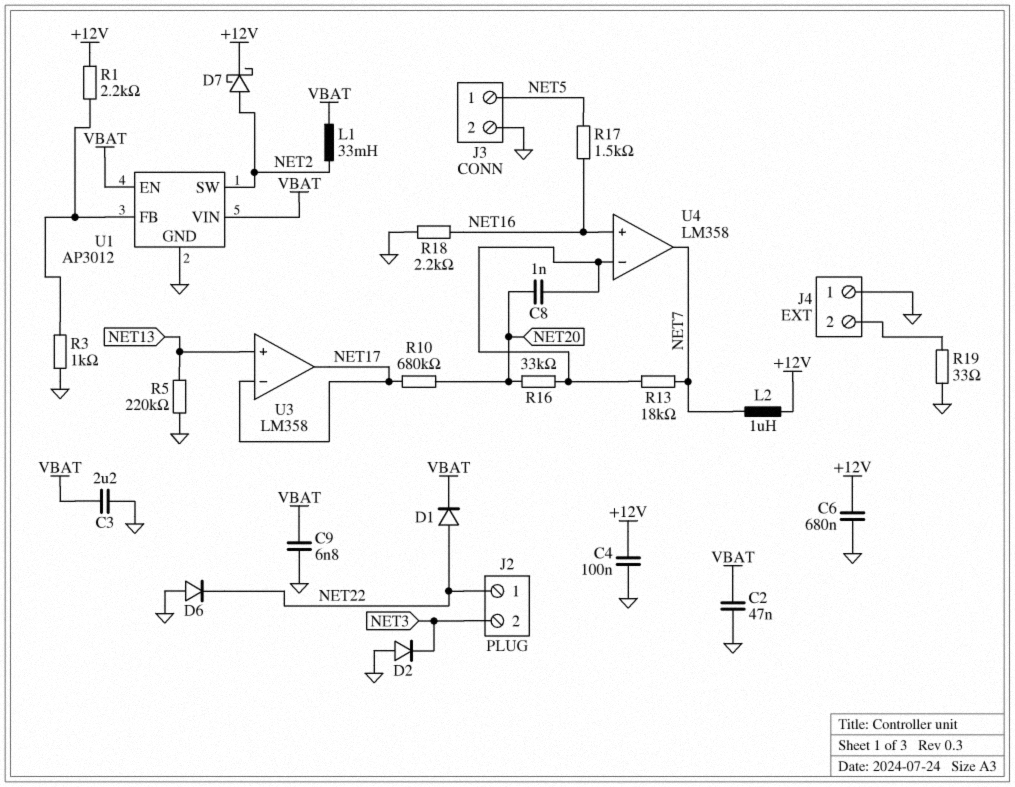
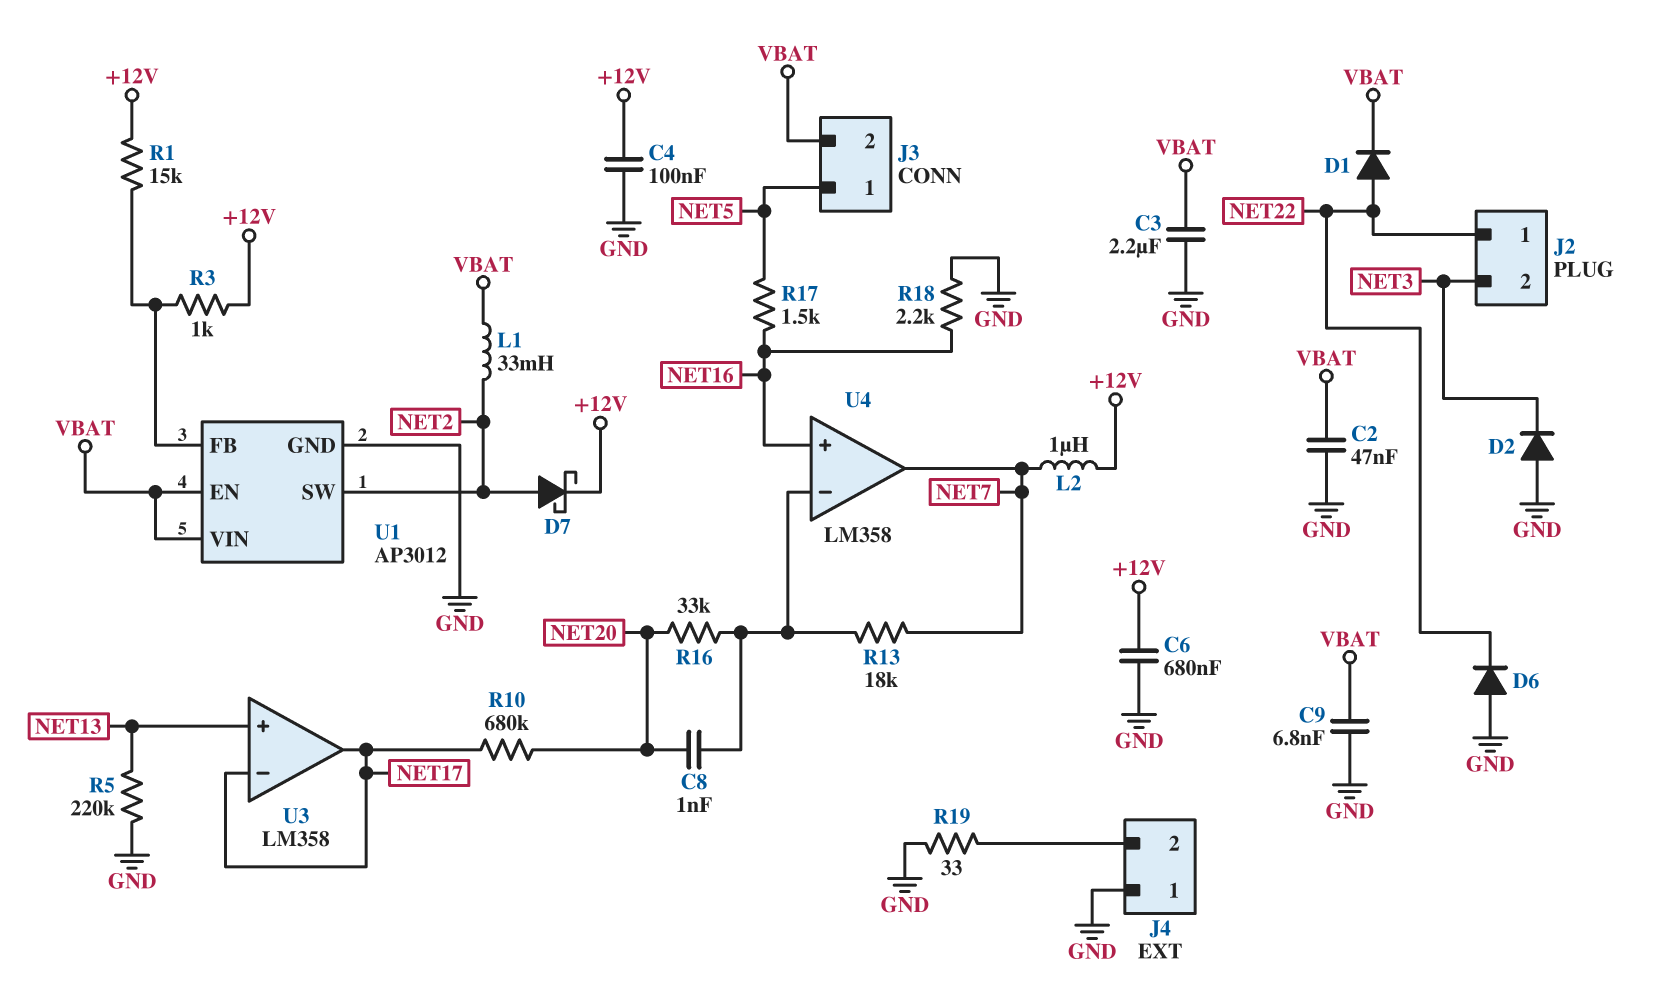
J3 pin 2: GND -> VBAT
R1: 2.2k (+12V, U1/FB) -> 15k (+12V, U1/FB)
R3: 1k (GND, U1/FB) -> 1k (+12V, U1/FB)

